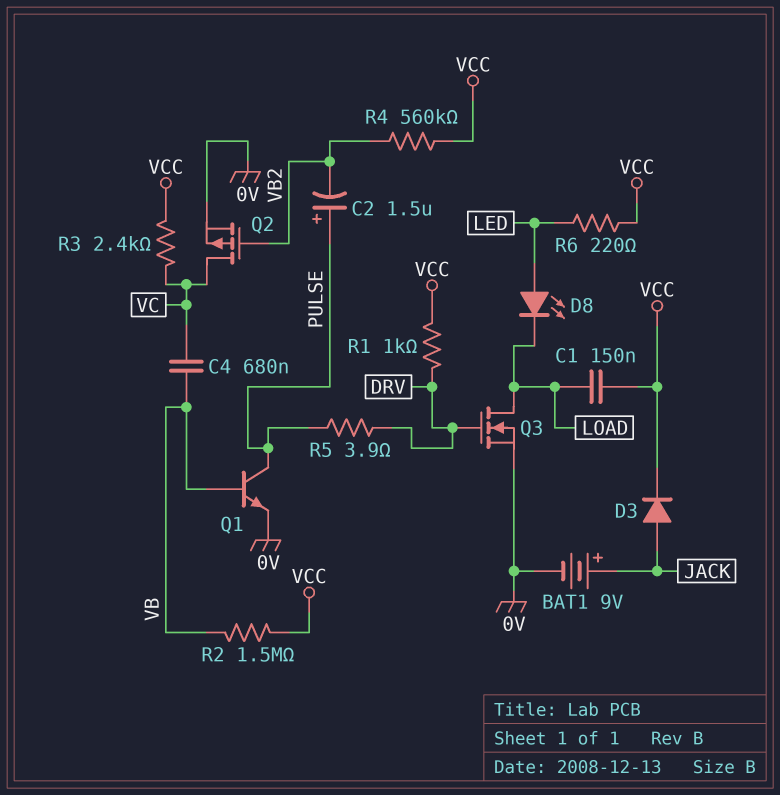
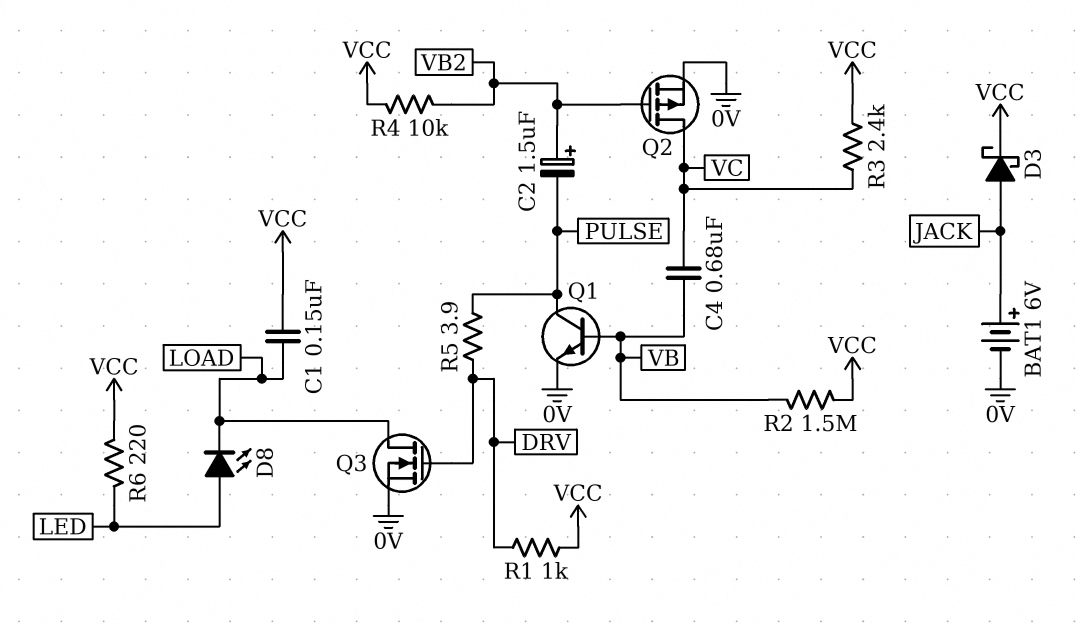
BAT1: 9V (plus JACK, minus 0V) -> 6V (plus JACK, minus 0V)
C2: 1.5uF (plus PULSE, minus VB2) -> 1.5uF (plus VB2, minus PULSE)
D3: diode (A JACK, K VCC) -> schottky (A JACK, K VCC)
R4: 560k (VB2, VCC) -> 10k (VB2, VCC)

